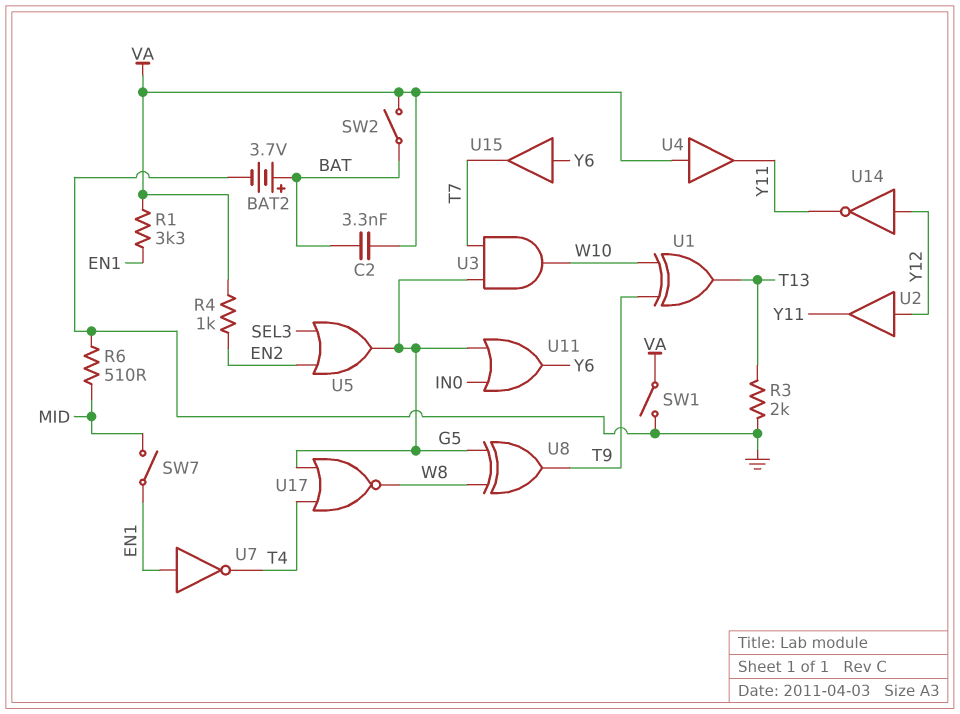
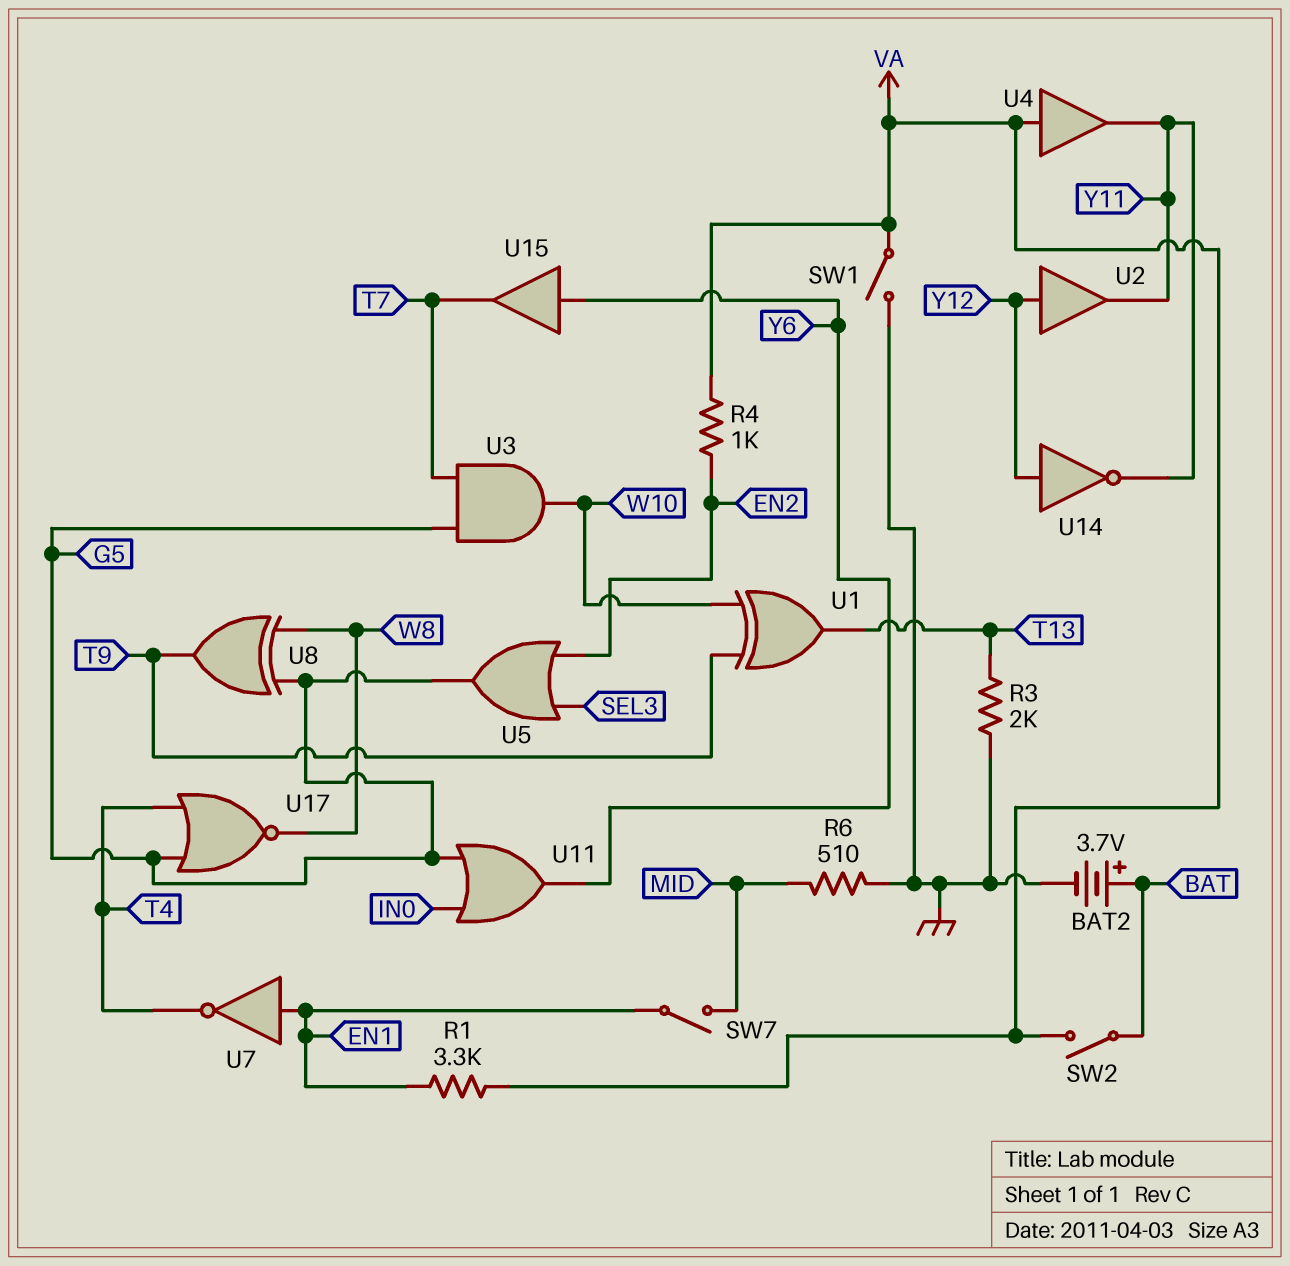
C2: 3.3nF (BAT, VA) -> none

